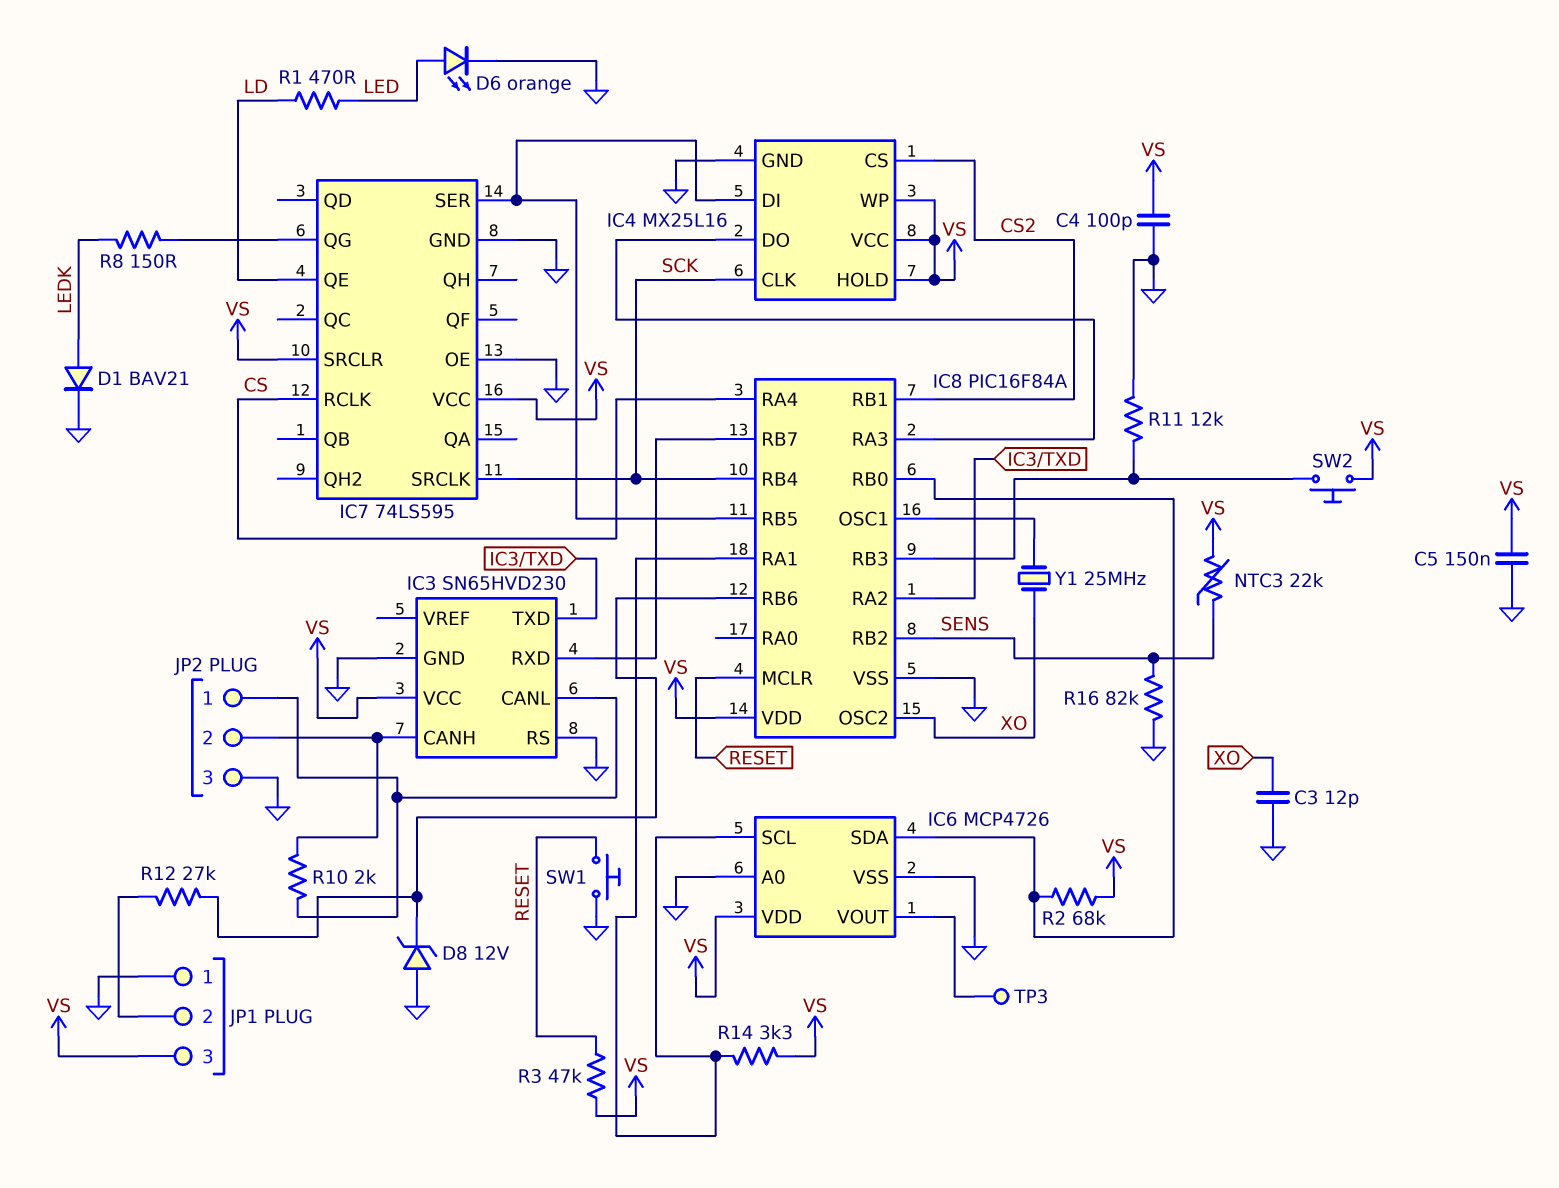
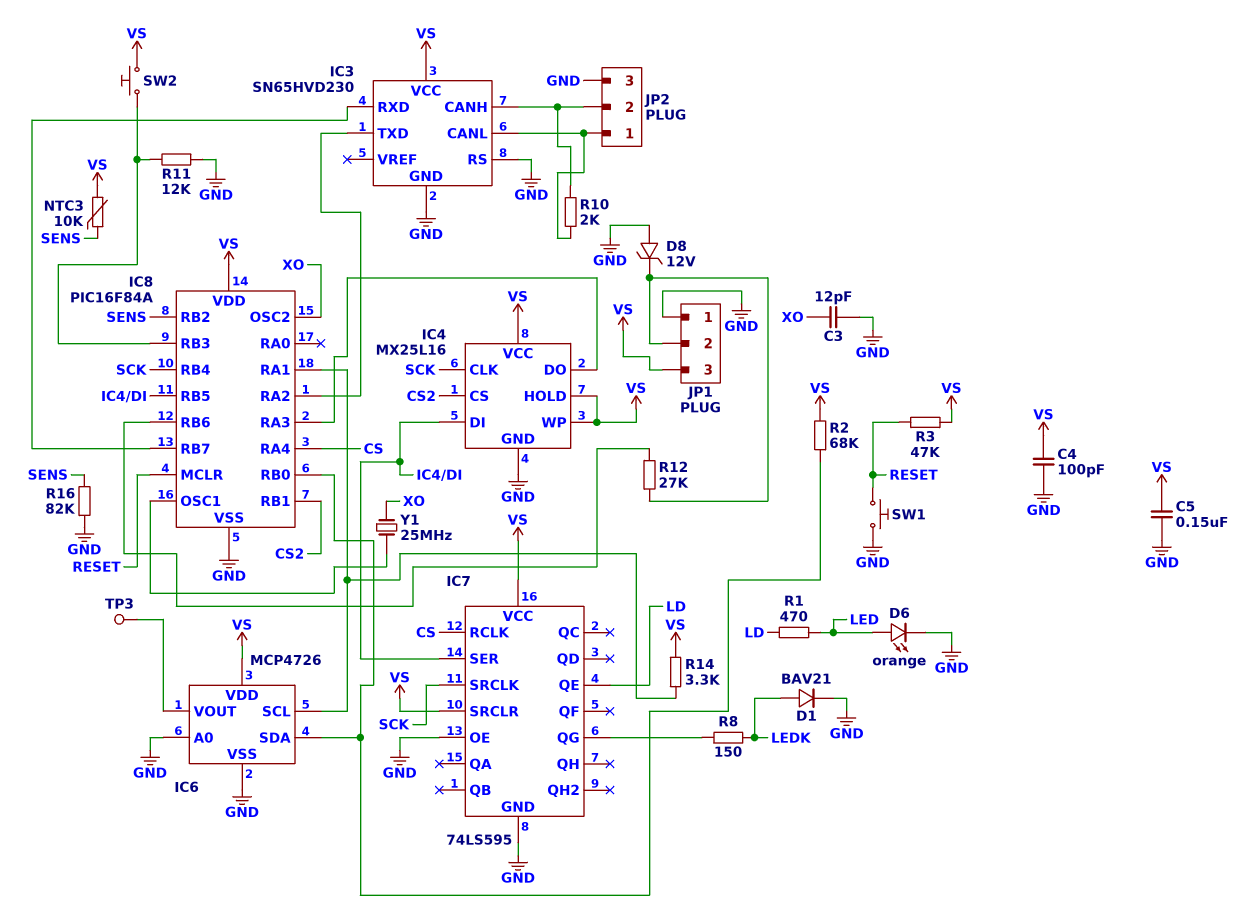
D8: zener 12V (A GND, K IC8/RB6) -> zener 12V (A GND, K JP1/2)
NTC3: 22k (SENS, VS) -> 10k (SENS, VS)

